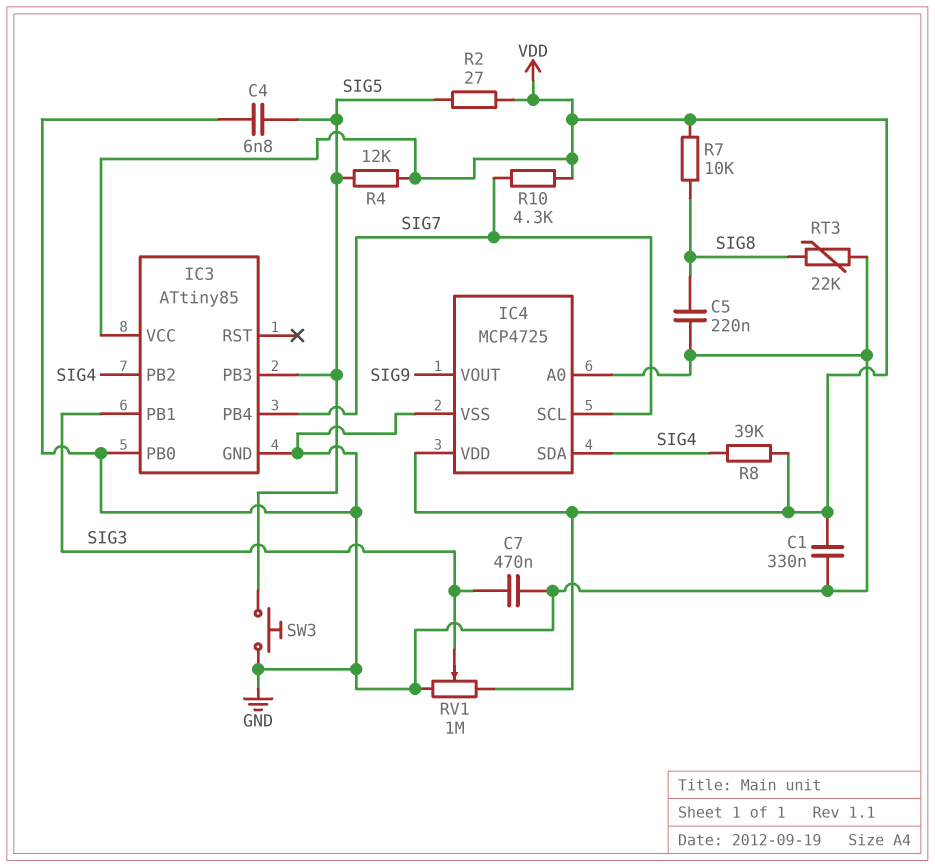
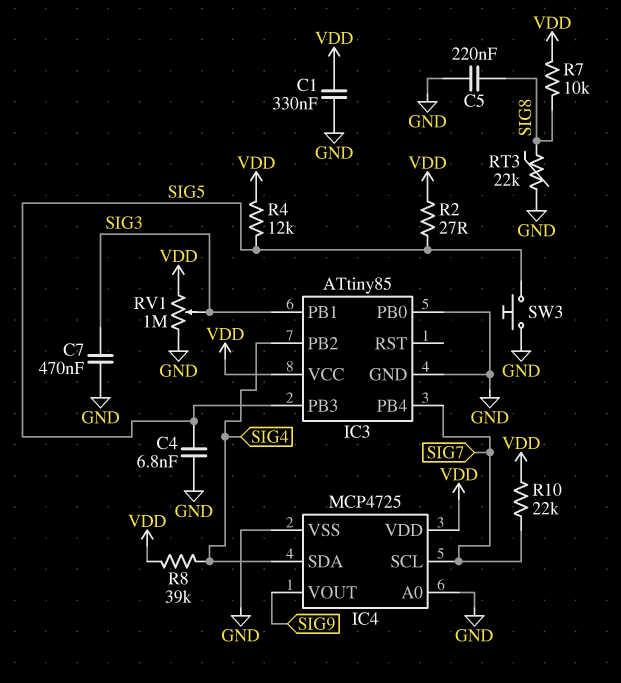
R10: 4.3k (SIG7, VDD) -> 22k (SIG7, VDD)

